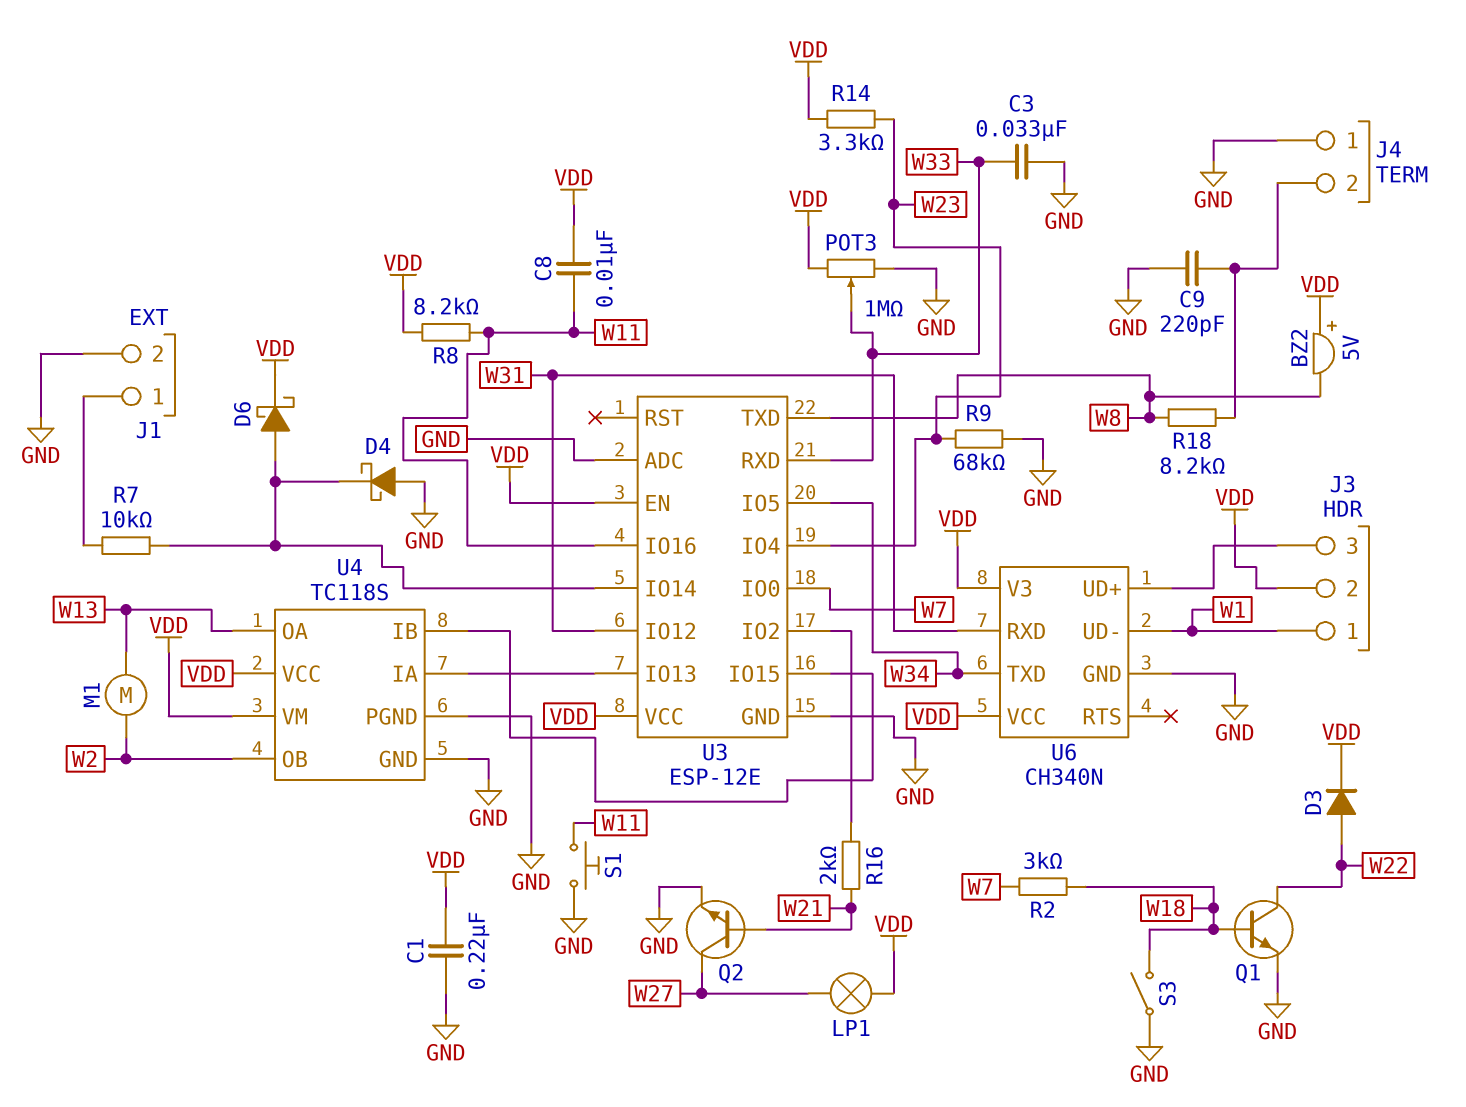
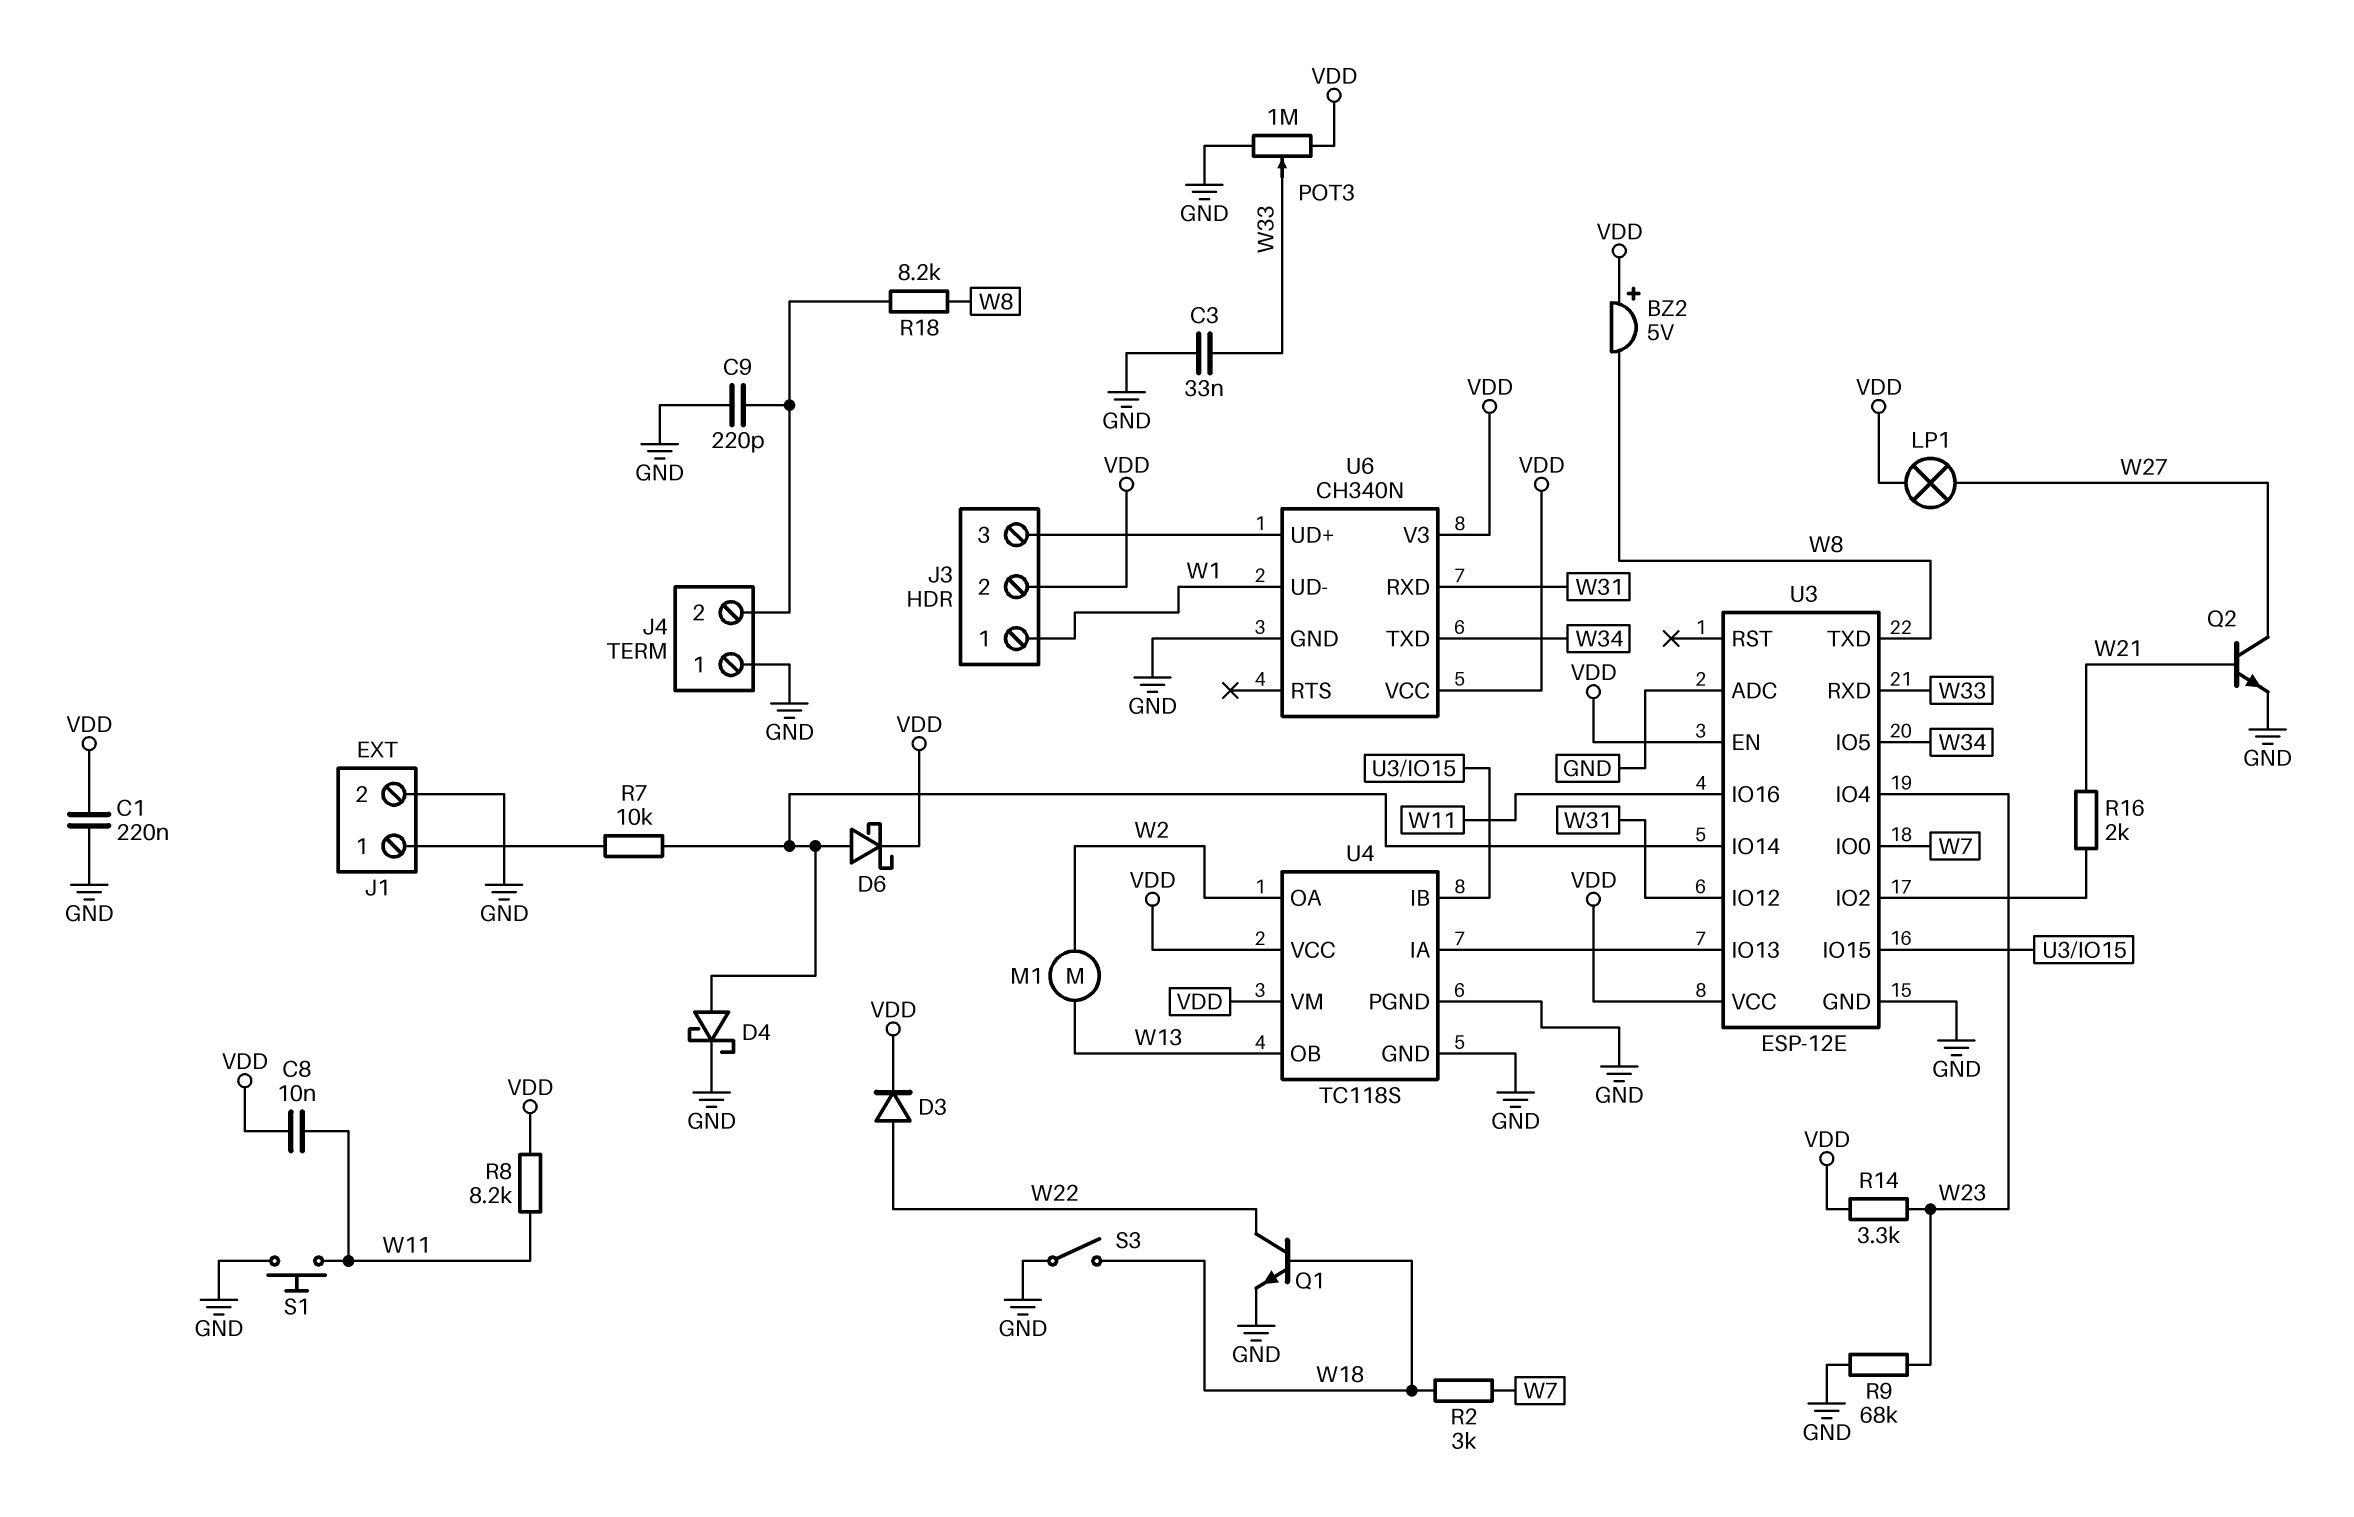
D4: schottky (A GND, K U3/IO14) -> schottky (A U3/IO14, K GND)
U4 pin OA: W13 -> W2
U4 pin OB: W2 -> W13

